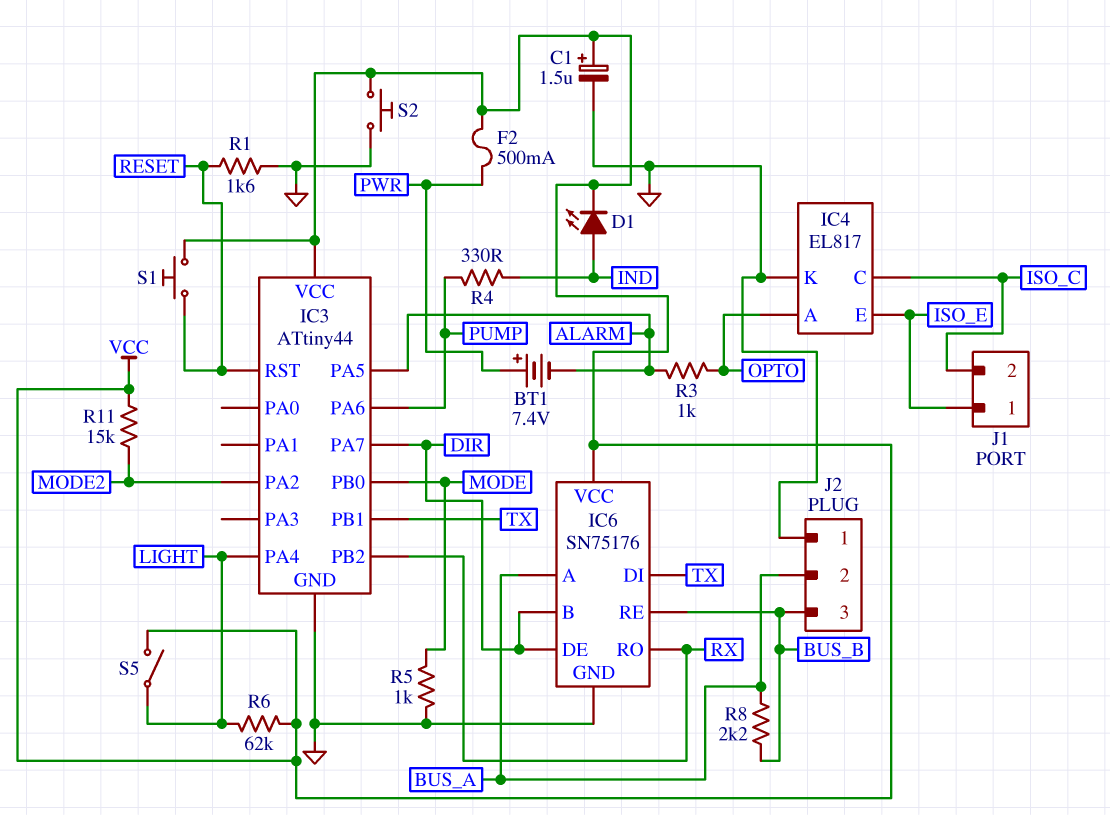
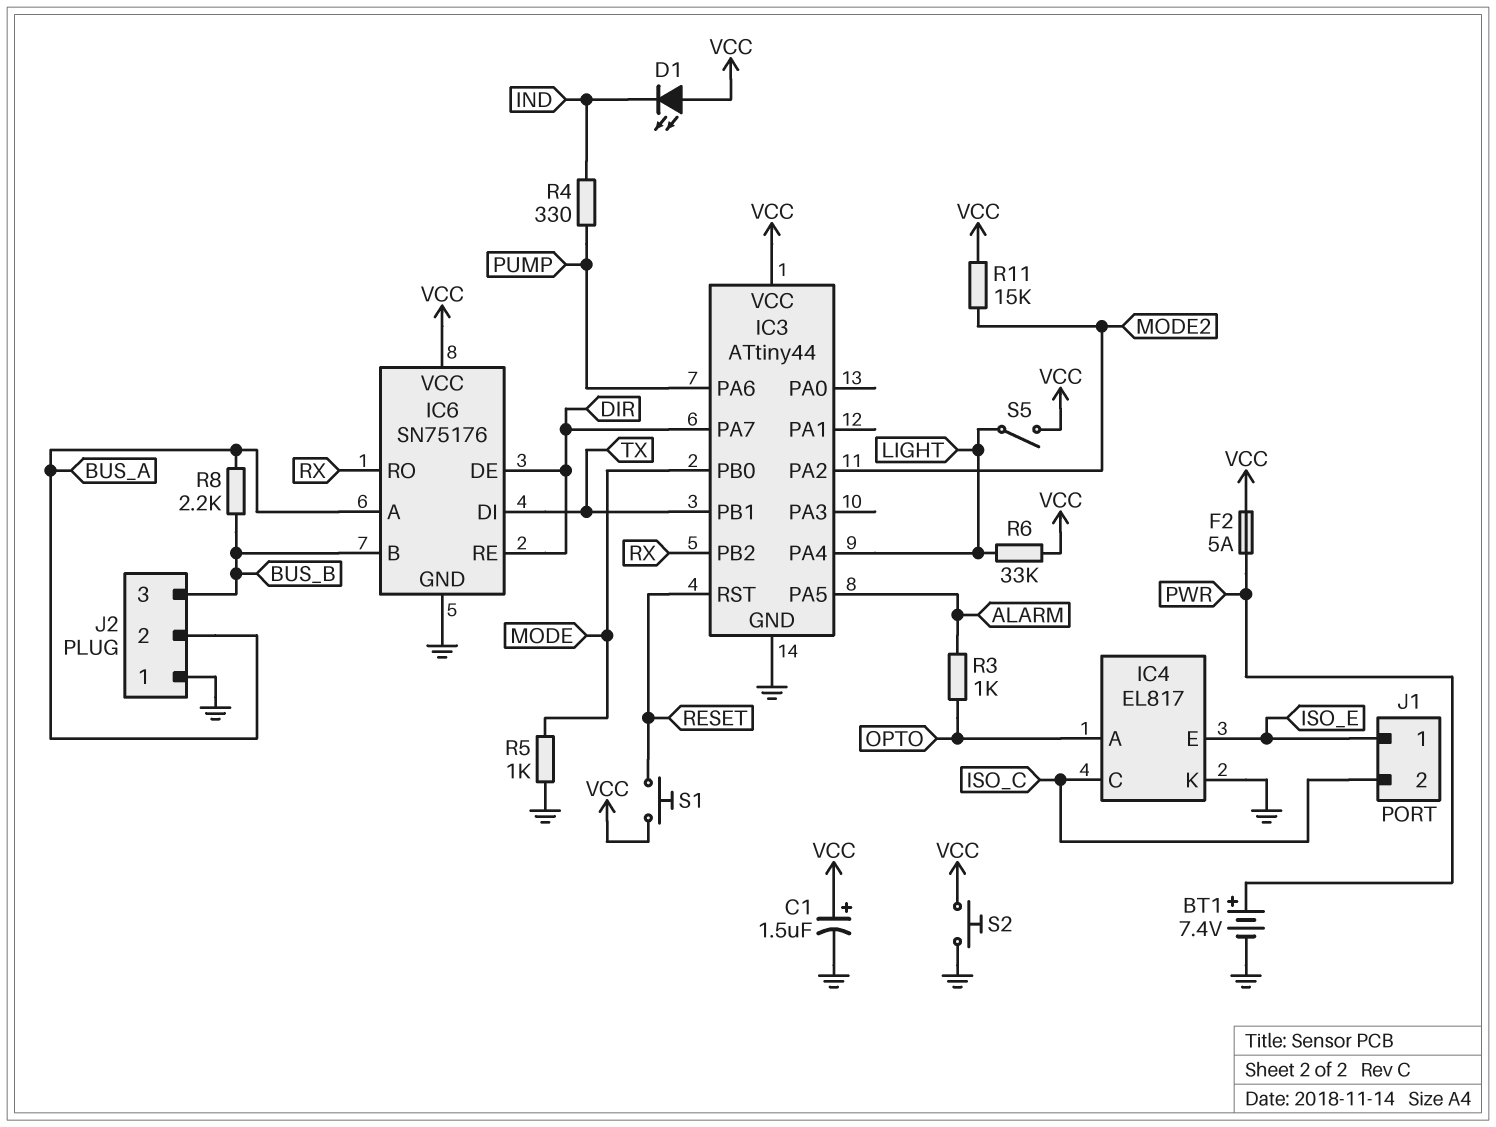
BT1: 7.4V (plus PWR, minus ALARM) -> 7.4V (plus PWR, minus GND)
D1: LED (A IND, K VCC) -> LED (A VCC, K IND)
F2: 500mA (PWR, VCC) -> 5A (PWR, VCC)
IC6 pin B: DIR -> BUS_B
IC6 pin RE: BUS_B -> DIR
R1: 1.6k (GND, RESET) -> none
R6: 62k (LIGHT, VCC) -> 33k (LIGHT, VCC)

